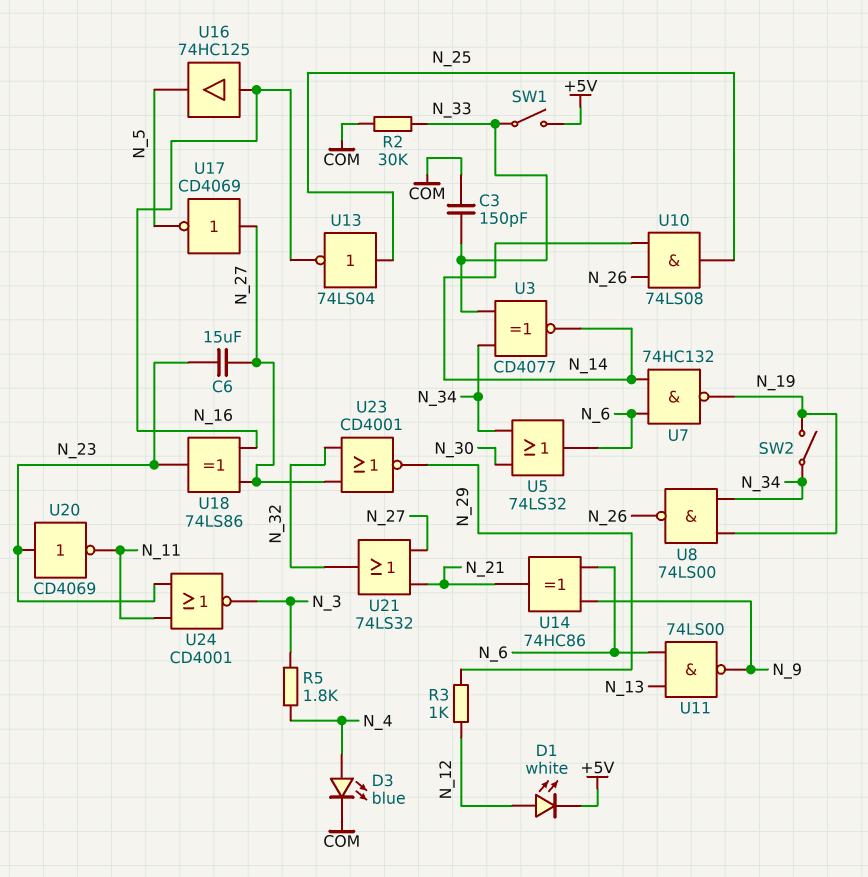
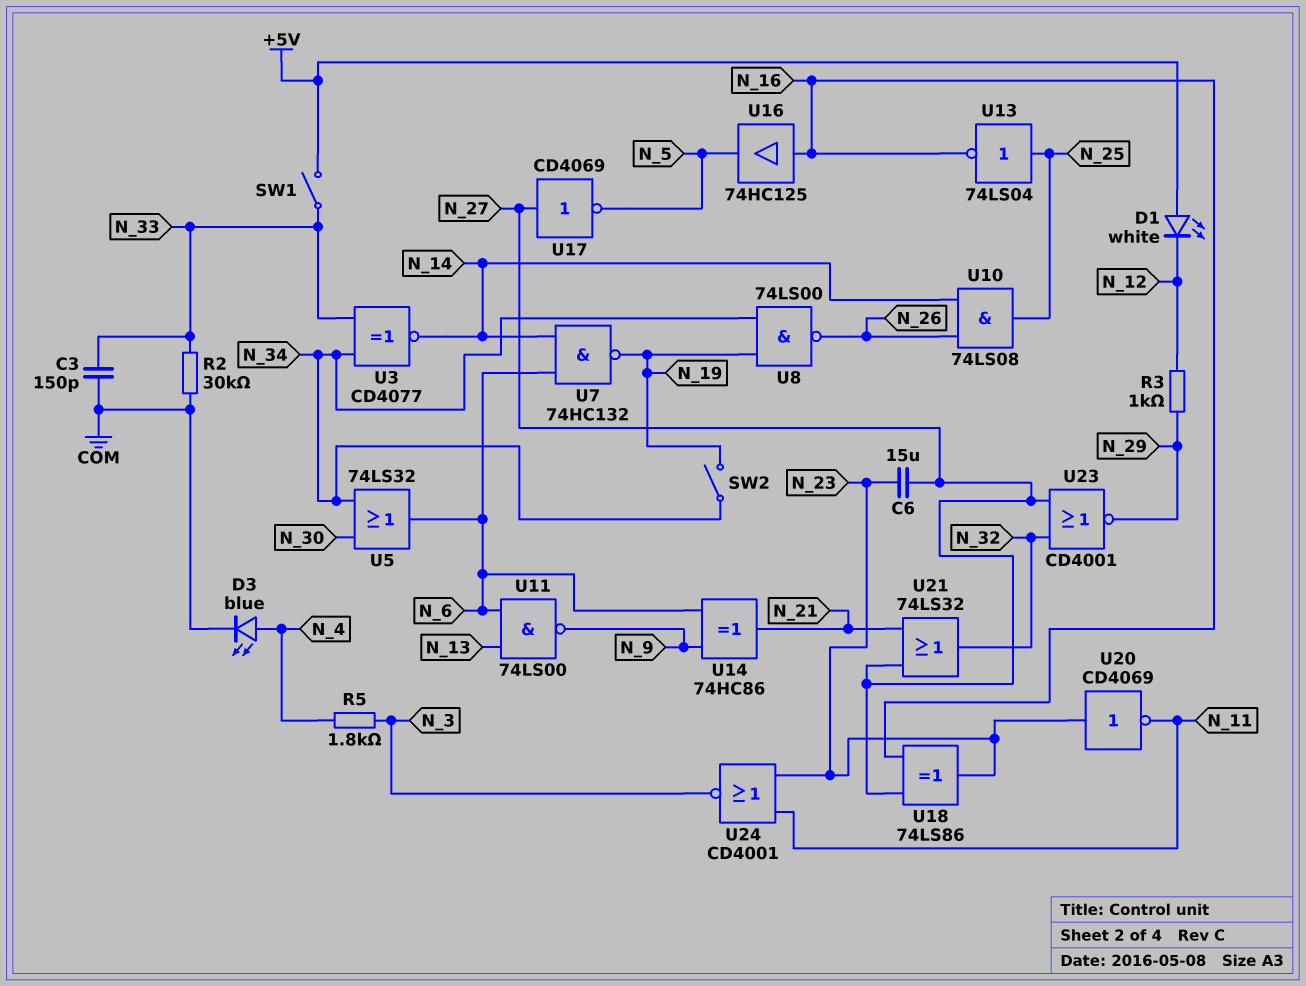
D1: LED white (A N_12, K +5V) -> LED white (A +5V, K N_12)

